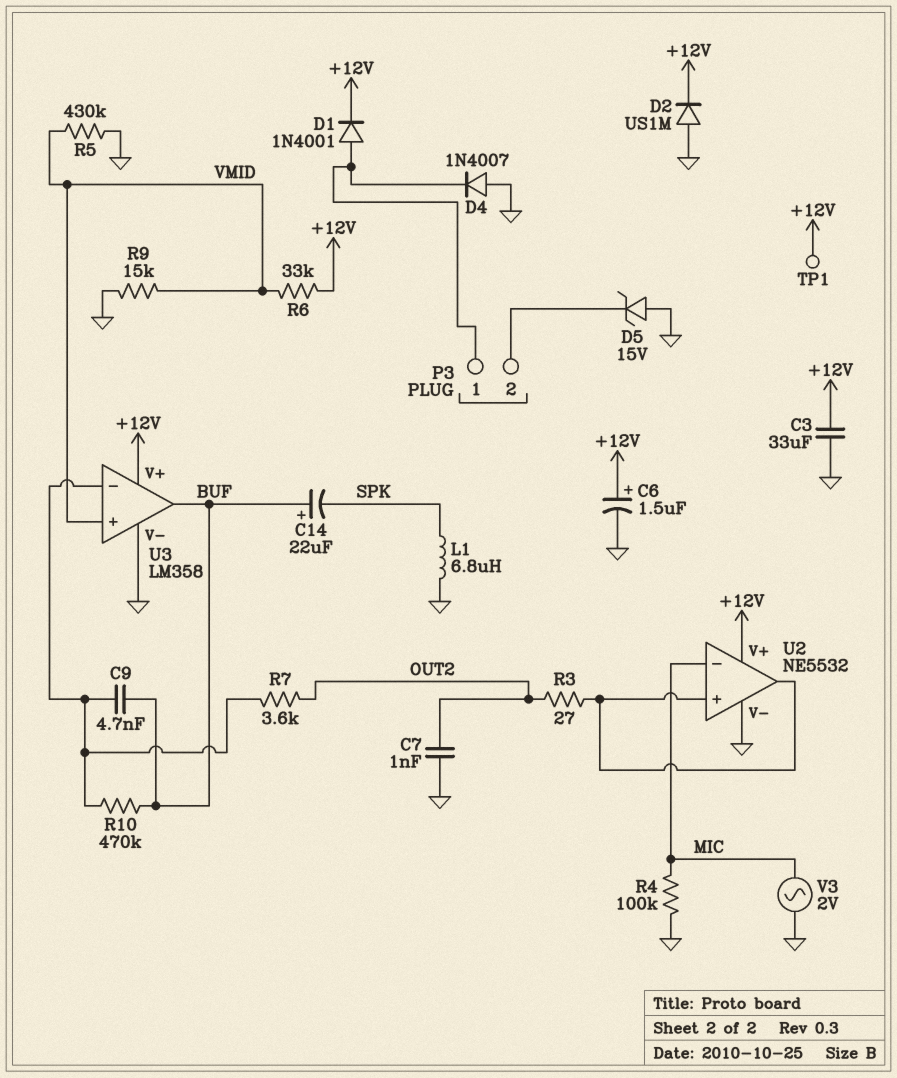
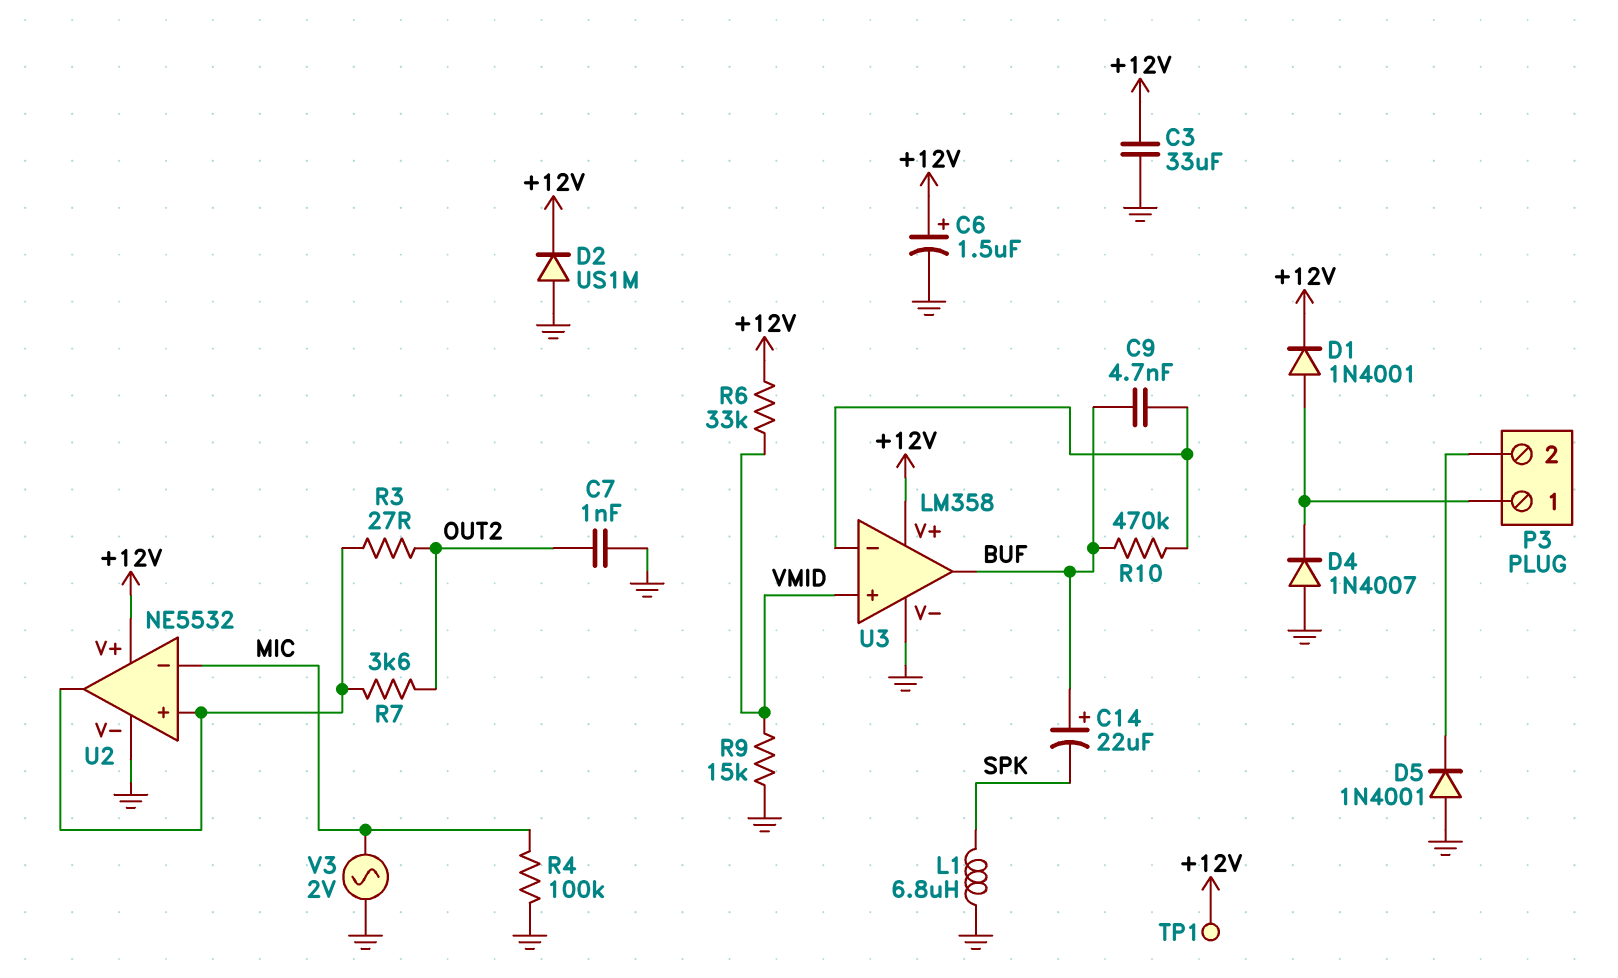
D5: zener 15V (A GND, K P3/2) -> diode 1N4001 (A GND, K P3/2)
R5: 430k (GND, VMID) -> none
R7: 3.6k (OUT2, U3/in-) -> 3.6k (OUT2, U2/in+)

